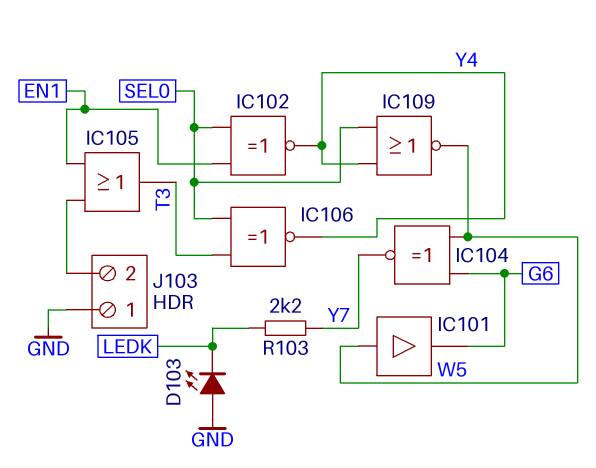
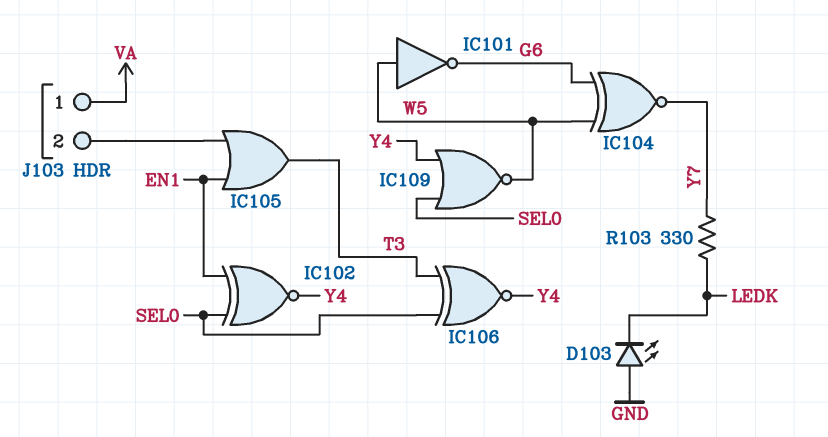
IC101: buffer (in W5, out G6) -> NOT (in W5, out G6)
J103 pin 1: GND -> VA
R103: 2.2k (LEDK, Y7) -> 330 (LEDK, Y7)

